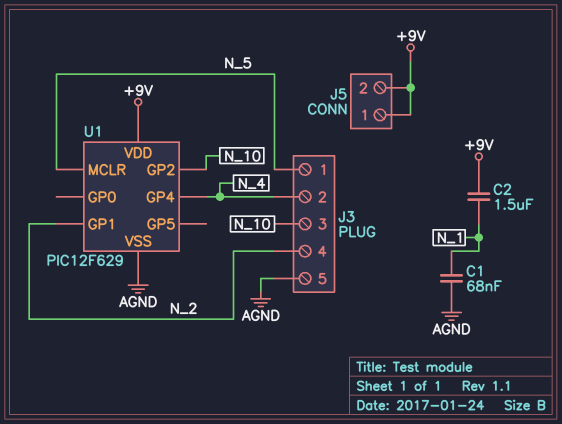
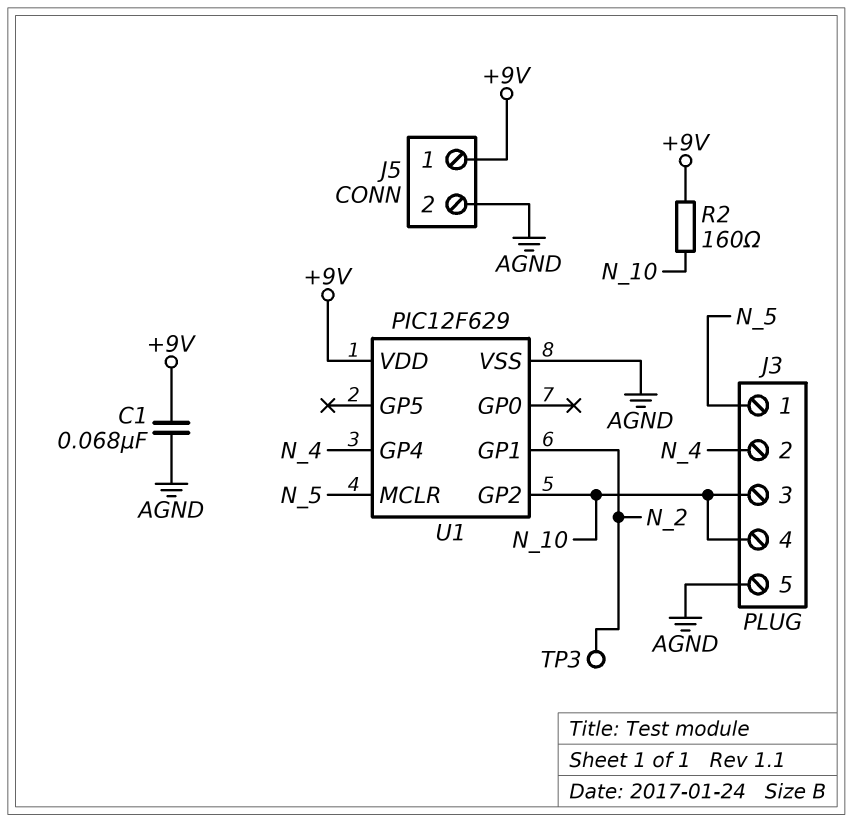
C1: 68nF (AGND, N_1) -> 68nF (+9V, AGND)
C2: 1.5uF (+9V, N_1) -> none
J3 pin 4: N_2 -> N_10
J5 pin 2: +9V -> AGND
R2: none -> 160 (+9V, N_10)
TP3: none -> test point (N_2)

